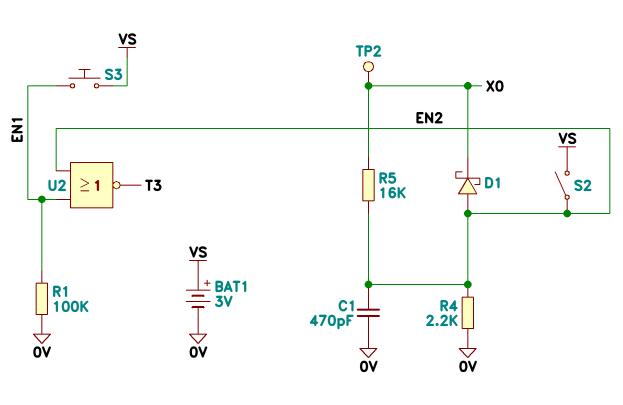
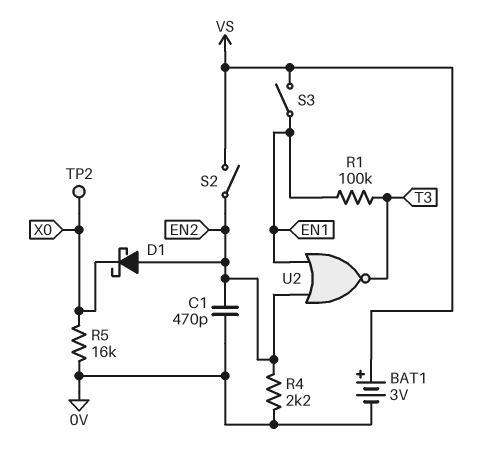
R1: 100k (0V, EN1) -> 100k (EN1, T3)
R5: 16k (EN2, X0) -> 16k (0V, X0)
S3: button (EN1, VS) -> switch (EN1, VS)

